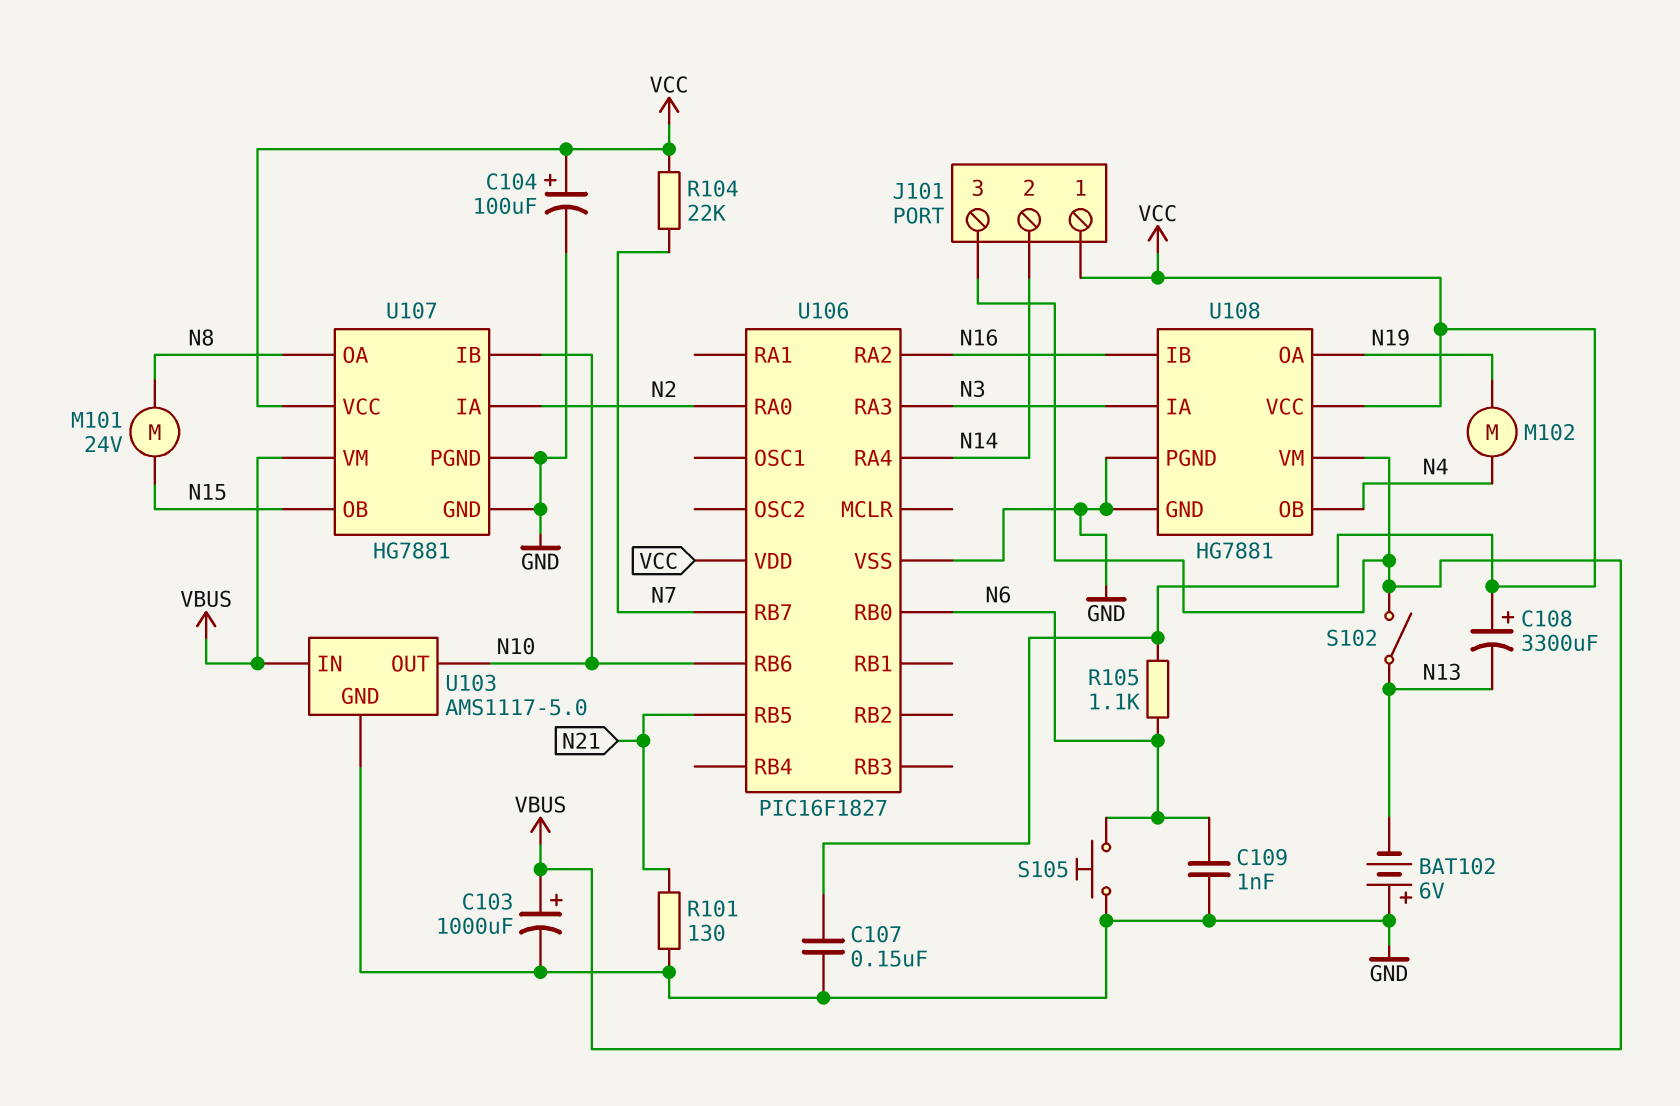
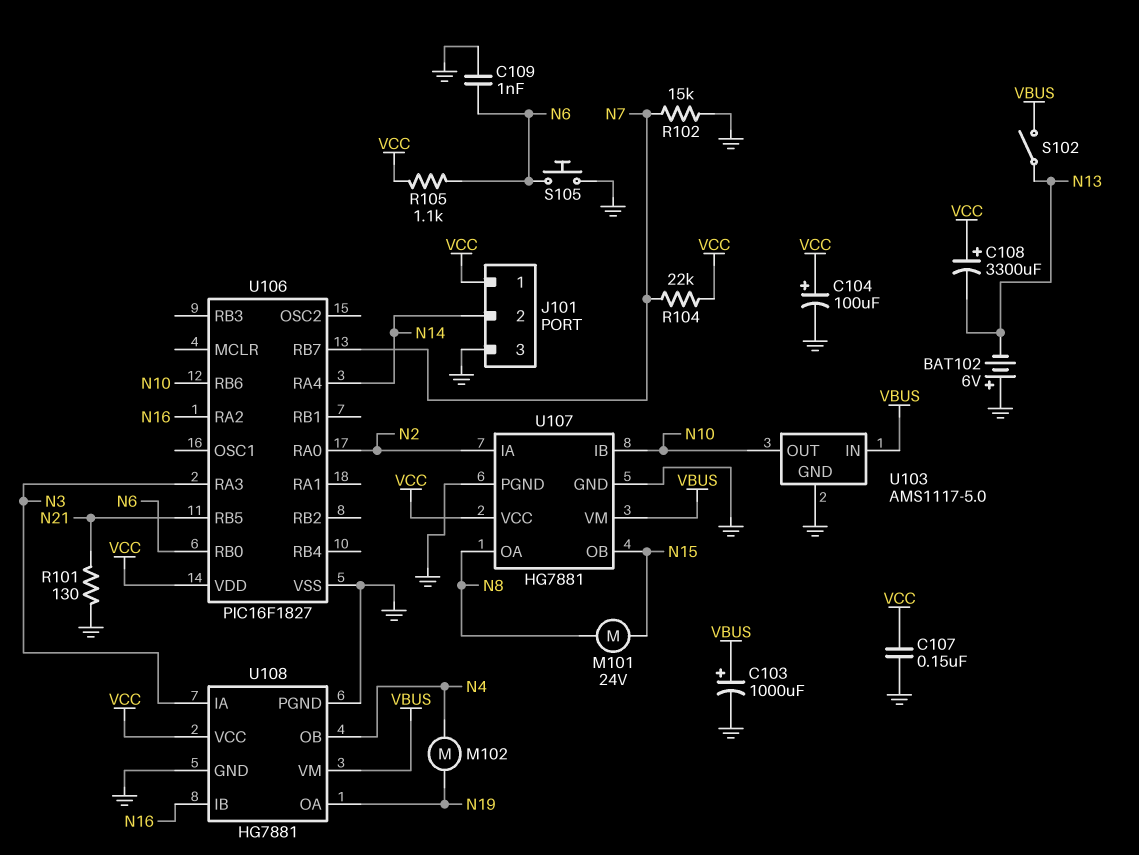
J101 pin 3: VBUS -> GND
R102: none -> 15k (GND, N7)

